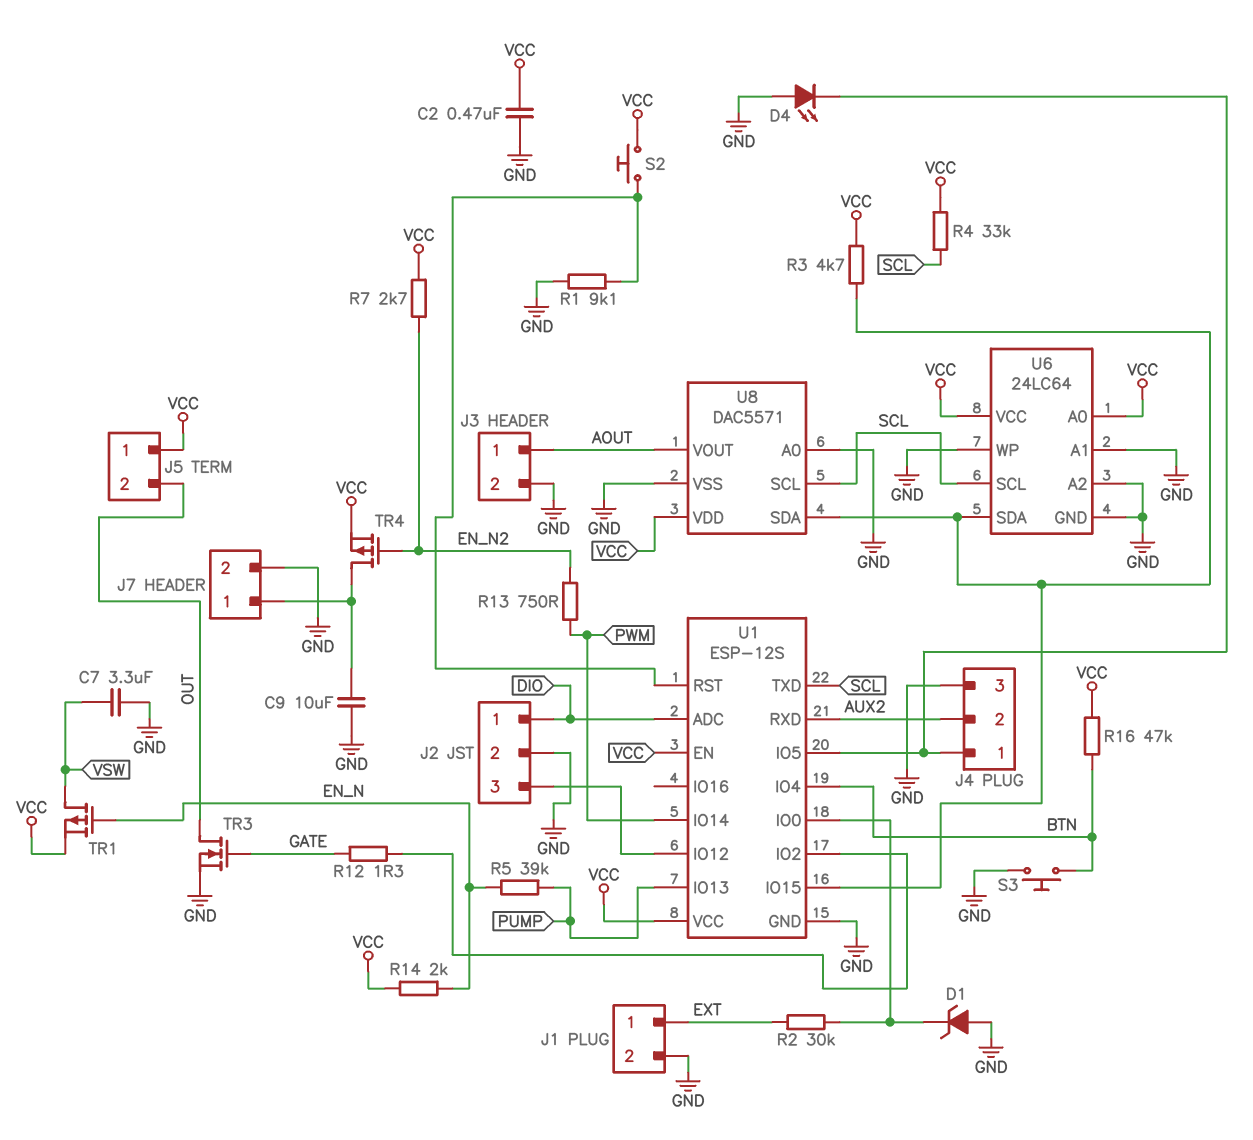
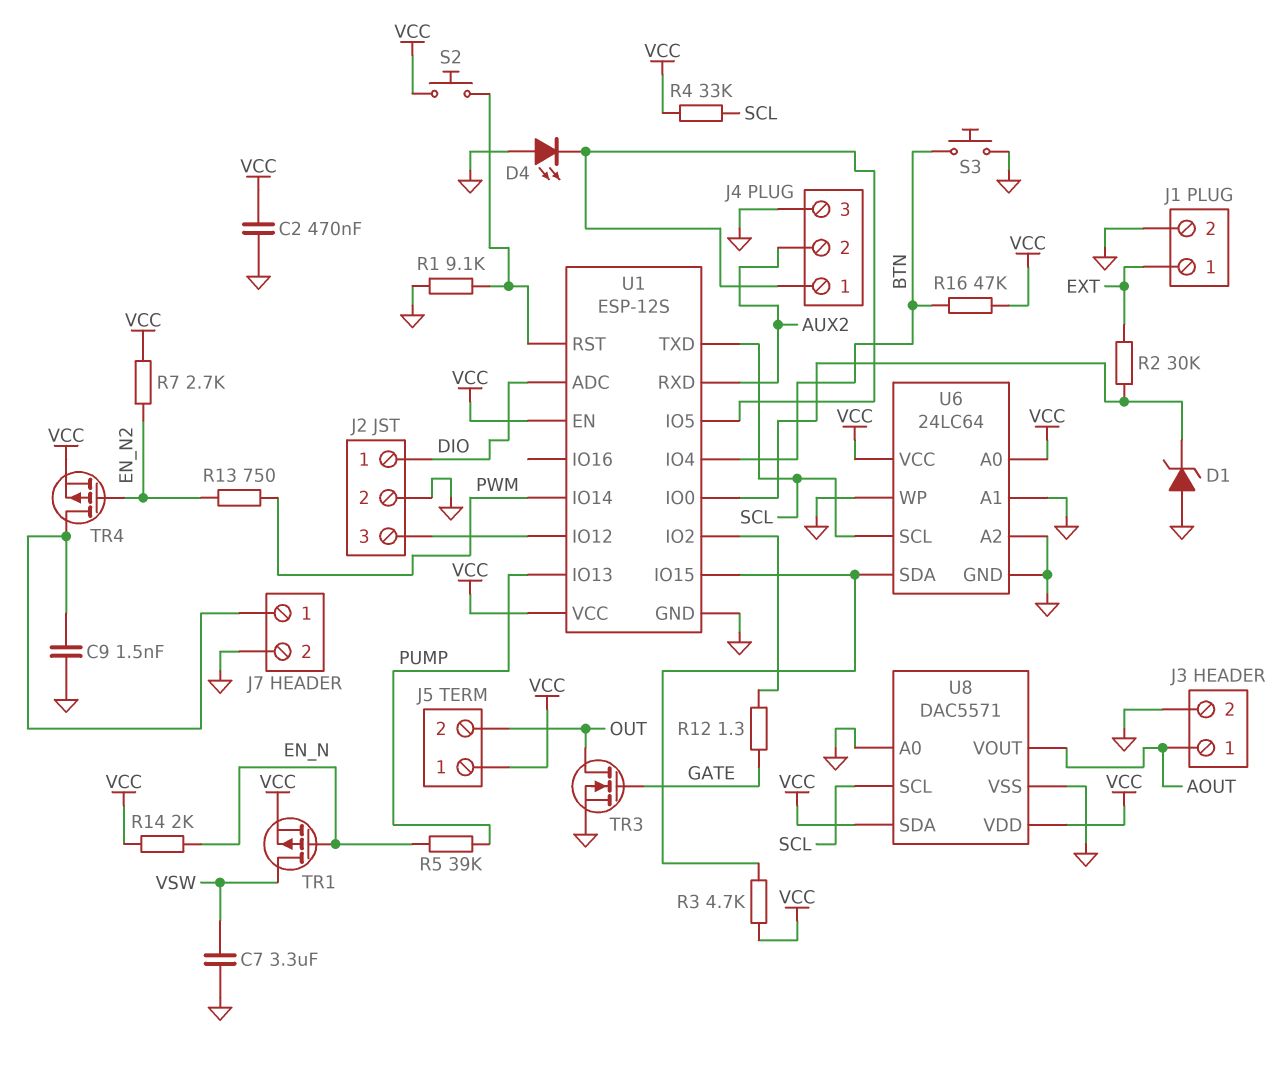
C9: 10uF (GND, J7/1) -> 1.5nF (GND, J7/1)
U8 pin SDA: U1/IO15 -> VCC

